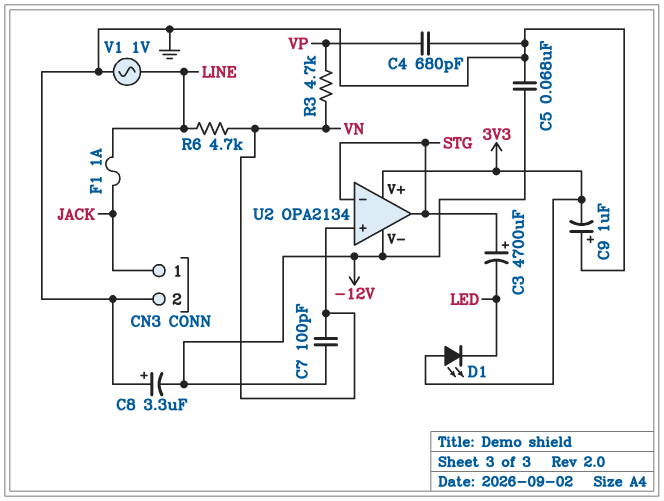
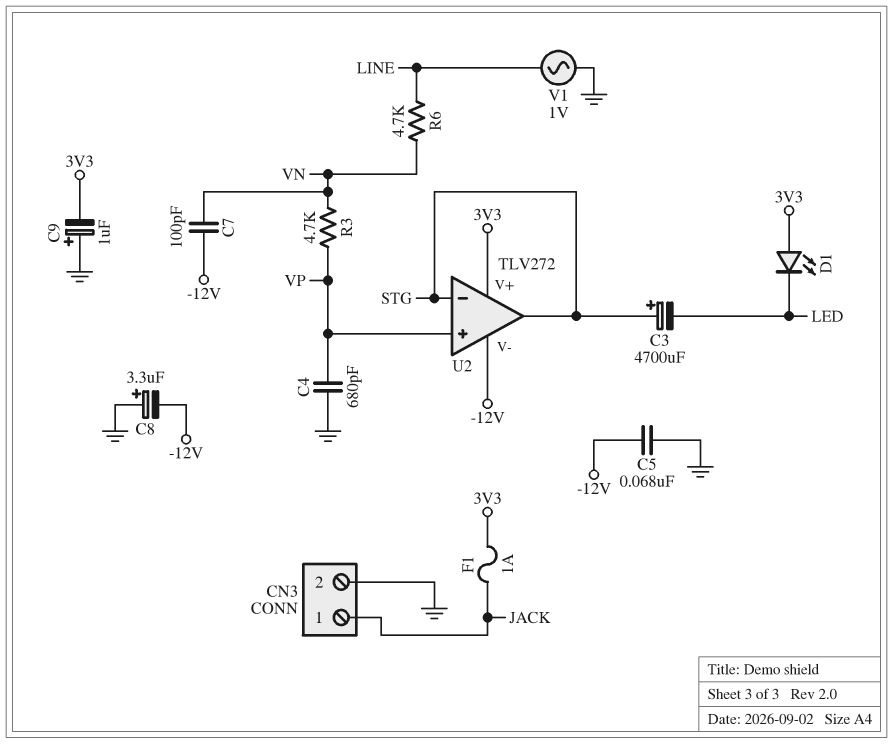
F1: 1A (JACK, LINE) -> 1A (3V3, JACK)
U2: OPA2134 -> TLV272
U2 pin in+: VN -> VP

